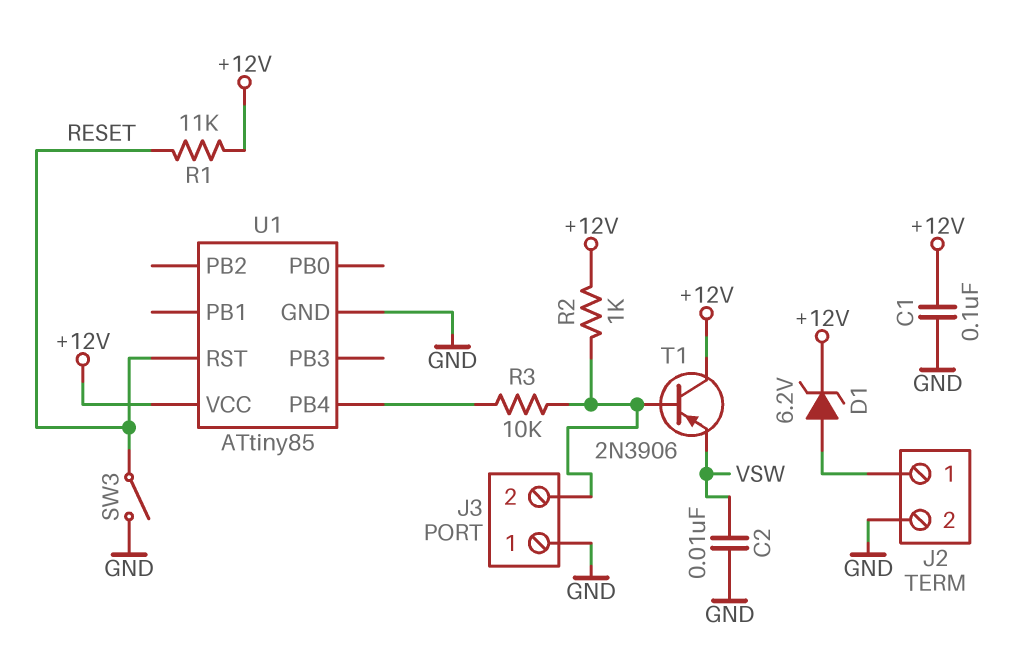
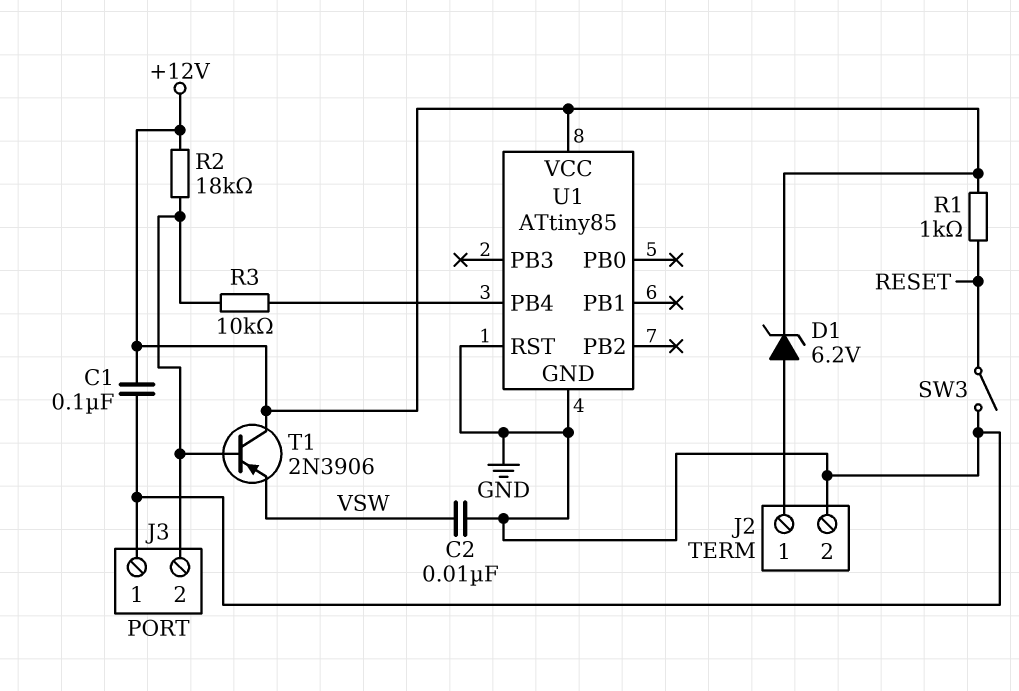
R1: 11k (+12V, RESET) -> 1k (+12V, RESET)
R2: 1k (+12V, J3/2) -> 18k (+12V, J3/2)
U1 pin RST: RESET -> GND

